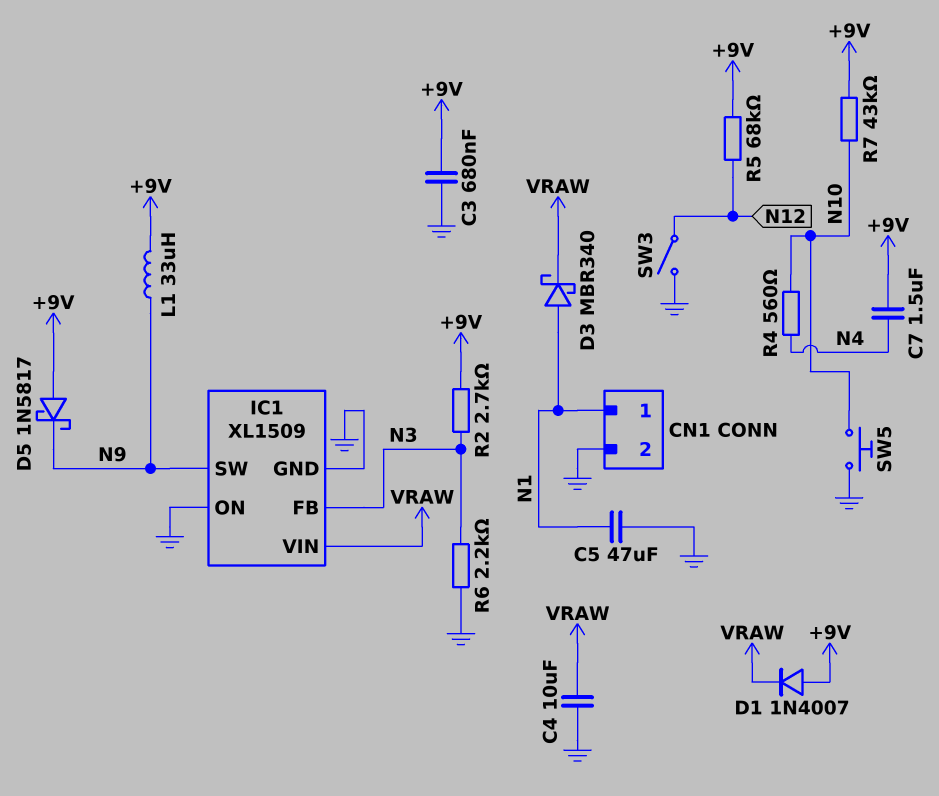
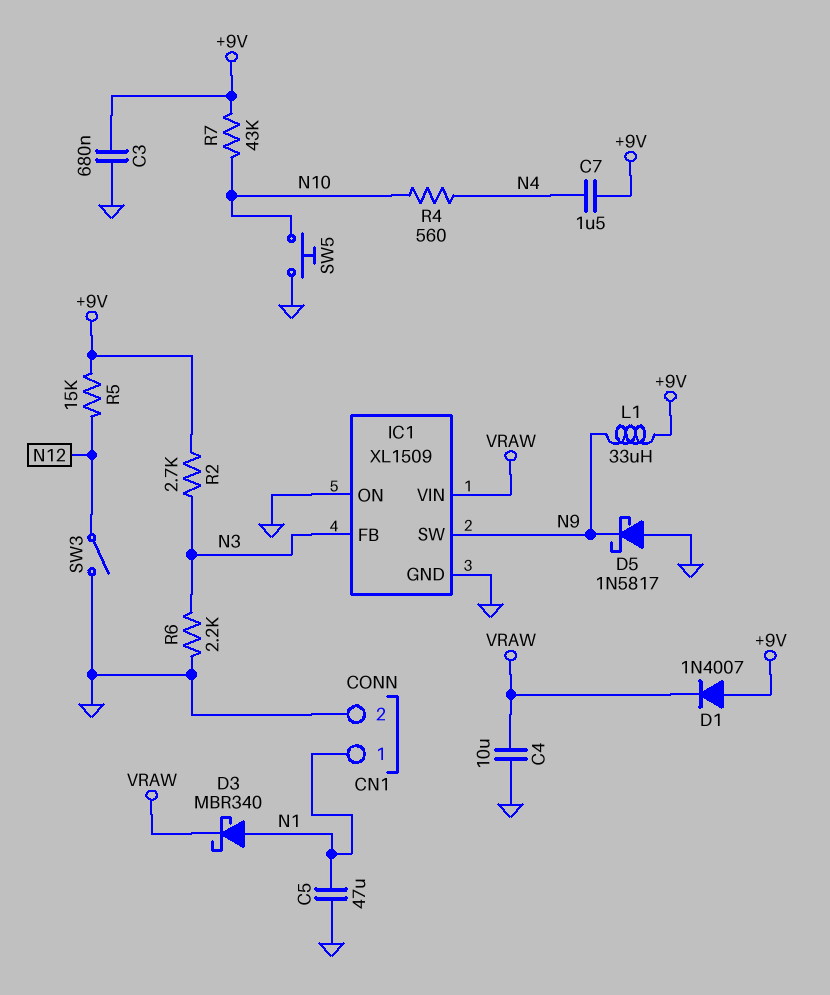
D5: schottky 1N5817 (A +9V, K N9) -> schottky 1N5817 (A GND, K N9)
R5: 68k (+9V, N12) -> 15k (+9V, N12)

